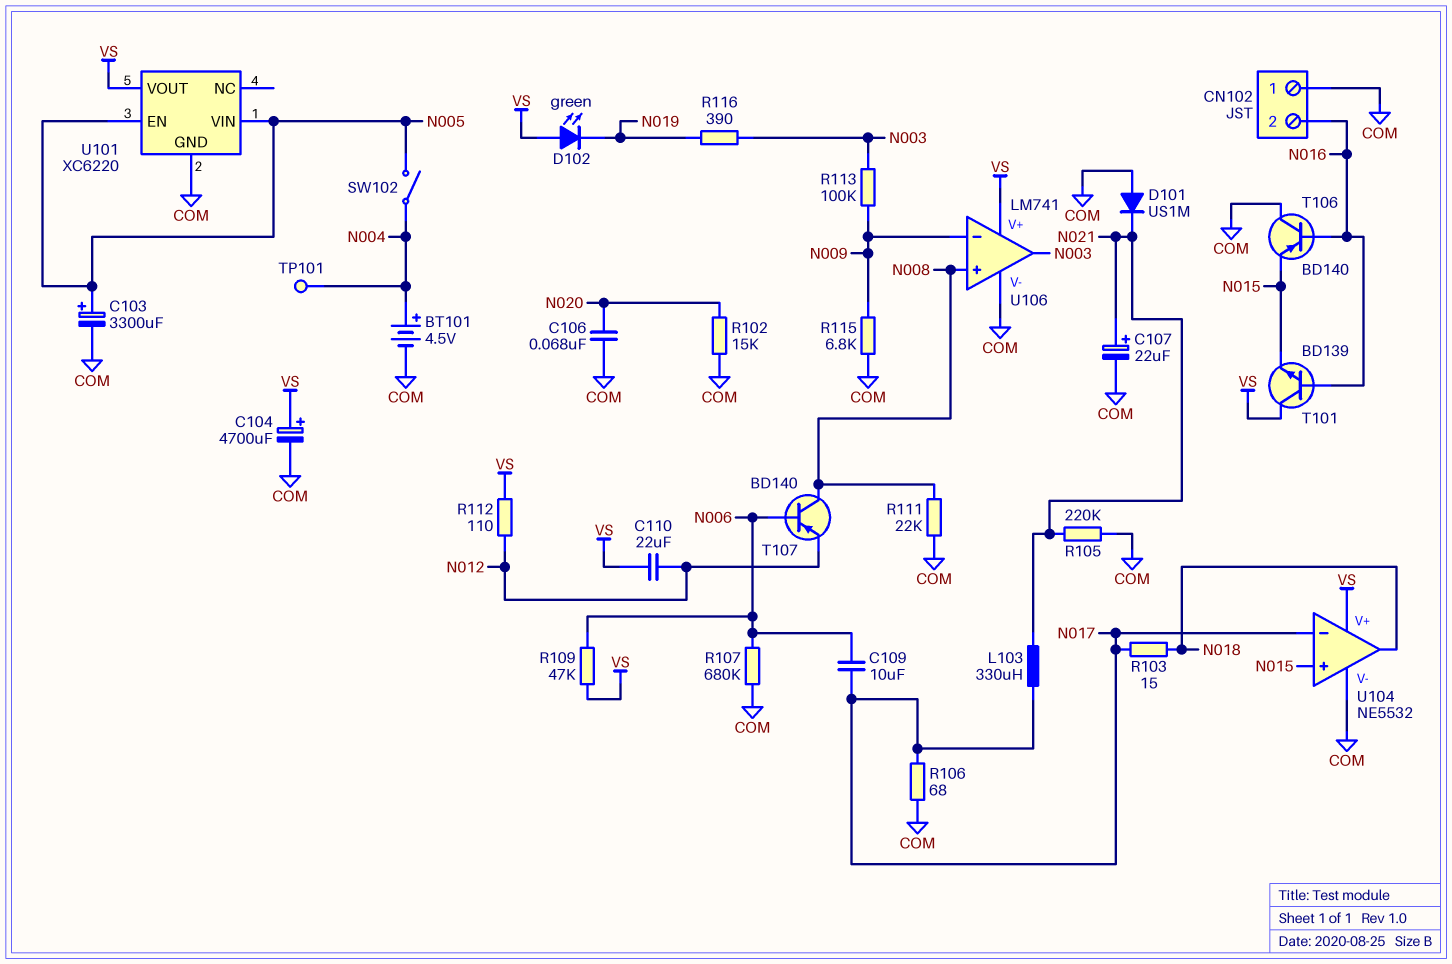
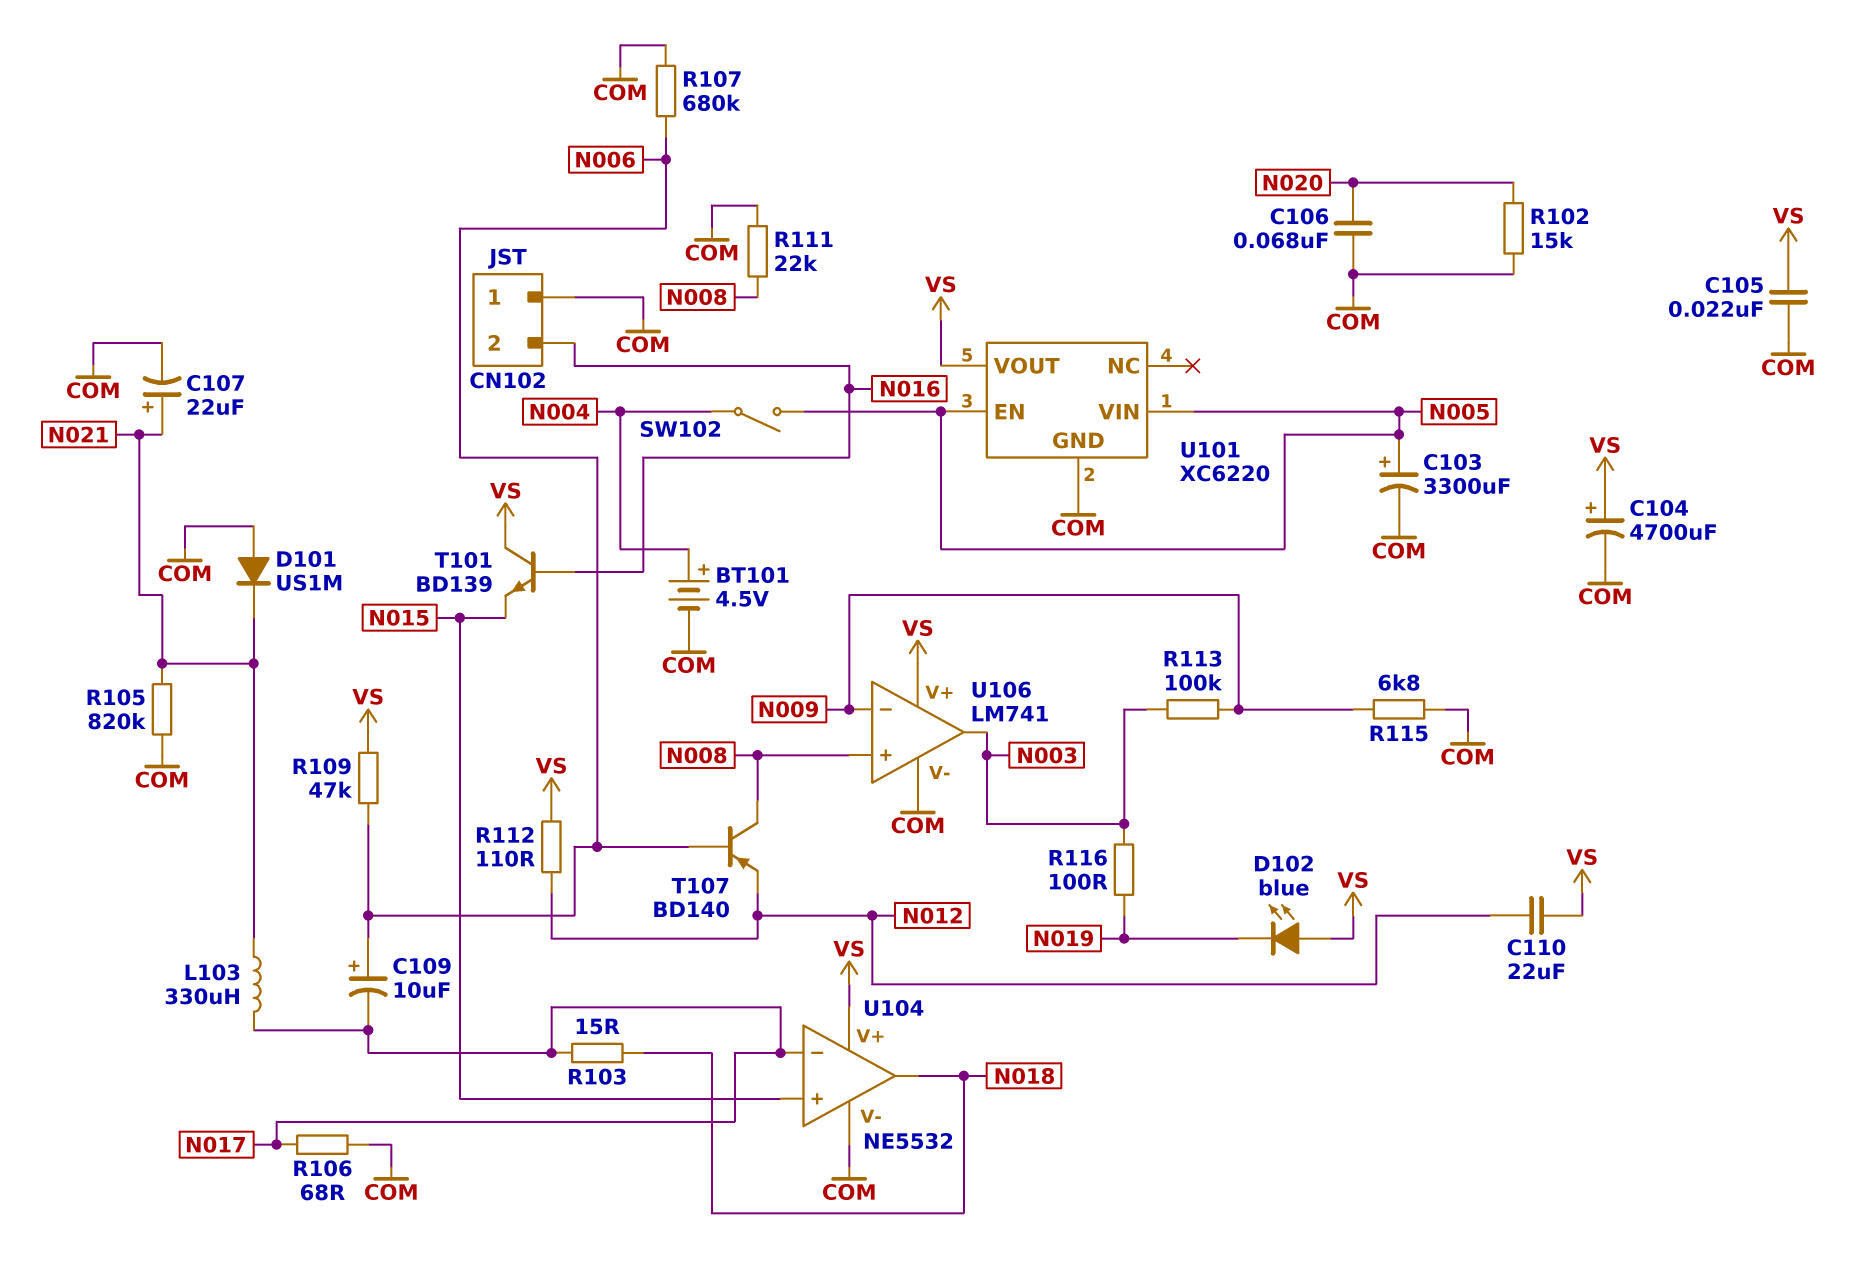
C105: none -> 22nF (COM, VS)
C109: 10uF (N006, N017) -> 10uF (plus N006, minus N017)
D102: LED green (A VS, K N019) -> LED blue (A VS, K N019)
R105: 220k (COM, N021) -> 820k (COM, N021)
R116: 390 (N003, N019) -> 100 (N003, N019)
T106: PNP BD140 (B N016, C COM, E N015) -> none
TP101: test point (N004) -> none

